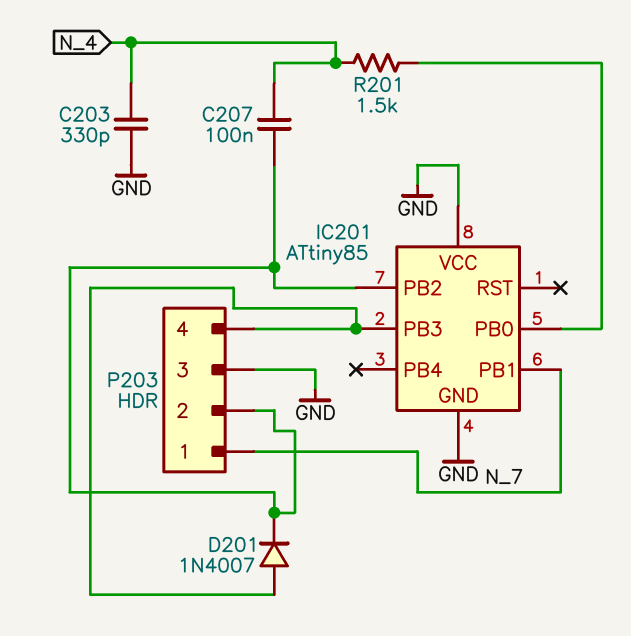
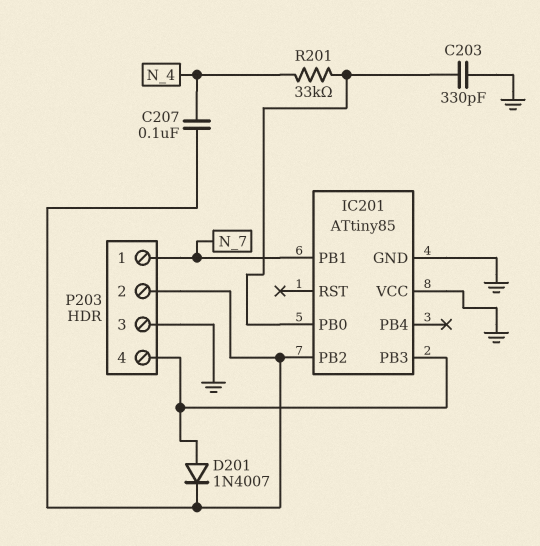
C203: 330pF (GND, N_4) -> 330pF (GND, IC201/PB0)
R201: 1.5k (IC201/PB0, N_4) -> 33k (IC201/PB0, N_4)

